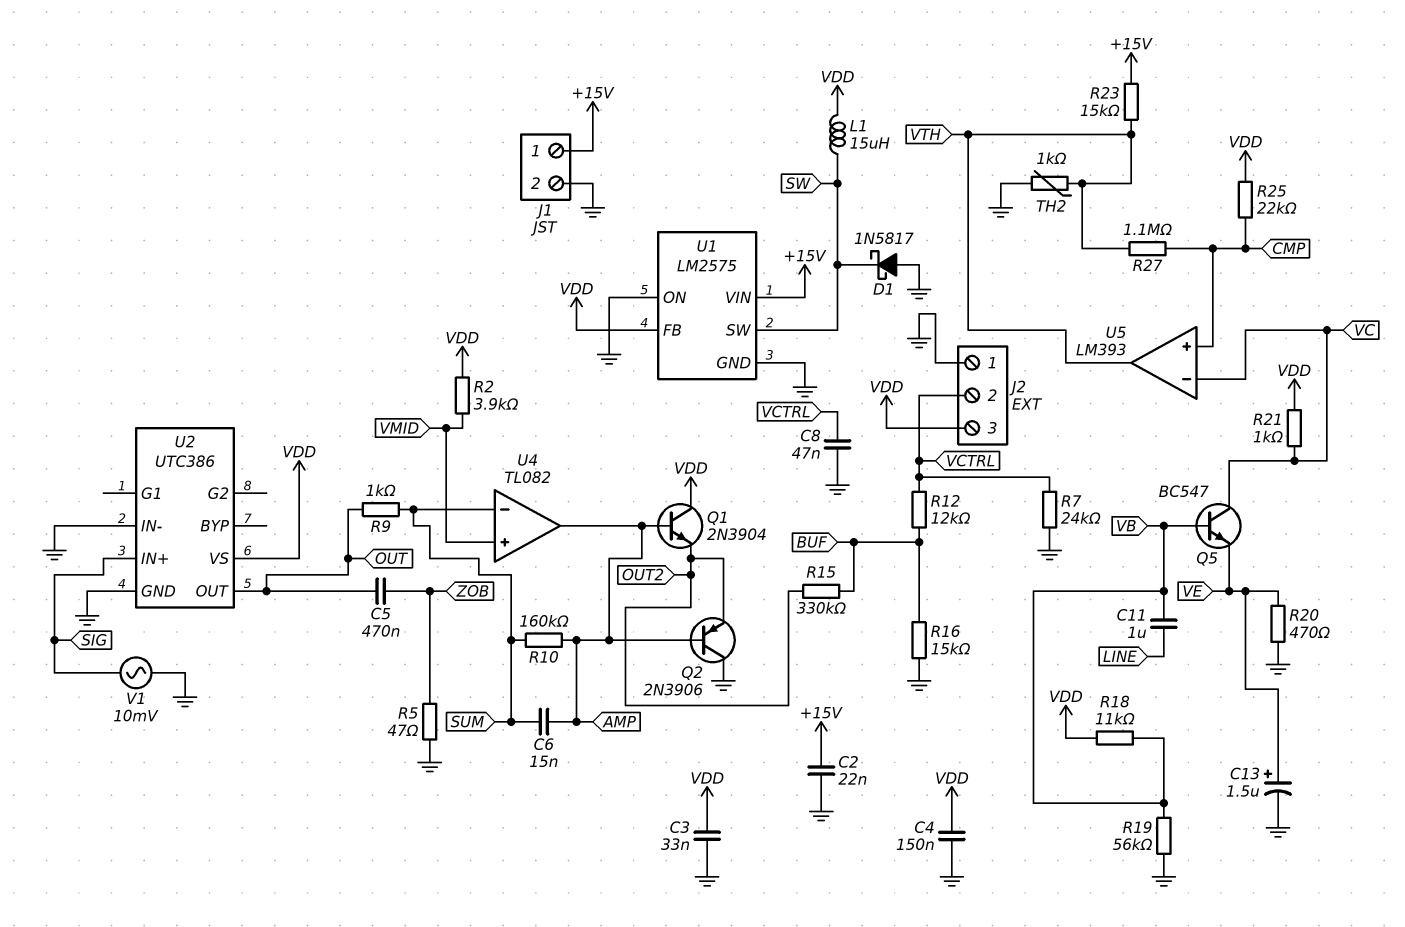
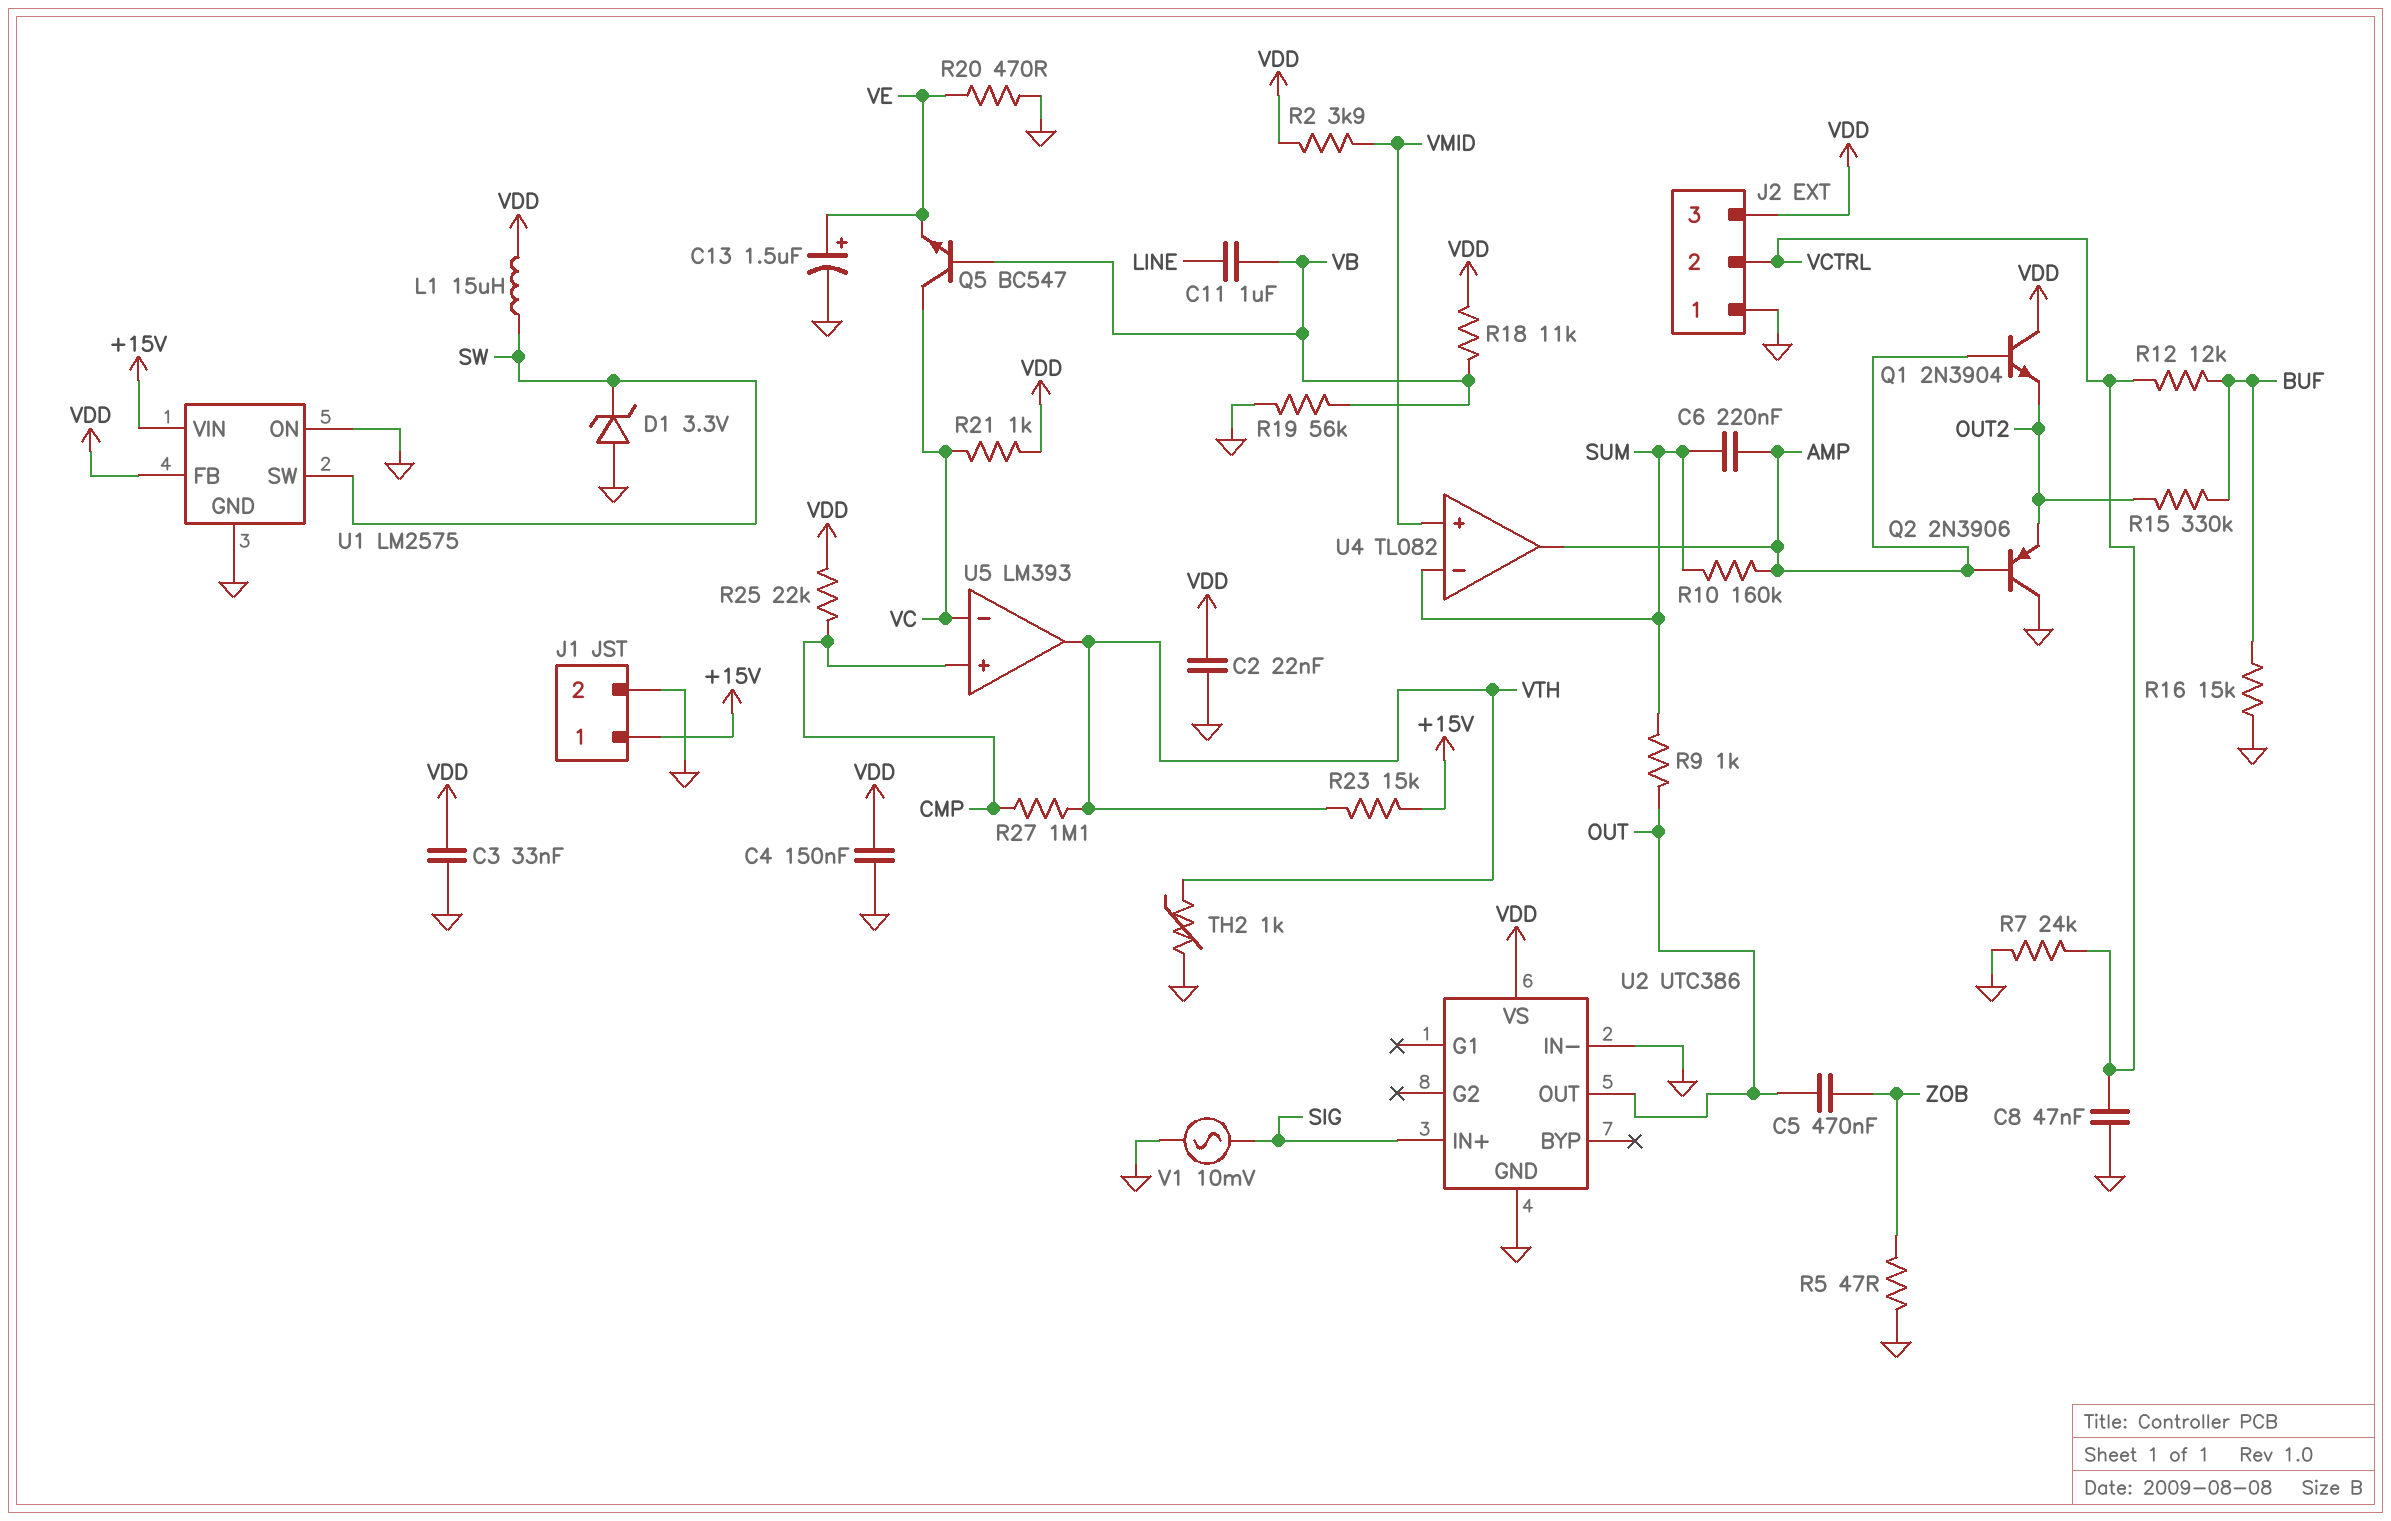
C2: 22nF (+15V, GND) -> 22nF (GND, VDD)
C6: 15nF (AMP, SUM) -> 220nF (AMP, SUM)
D1: schottky 1N5817 (A GND, K SW) -> zener 3.3V (A GND, K SW)

